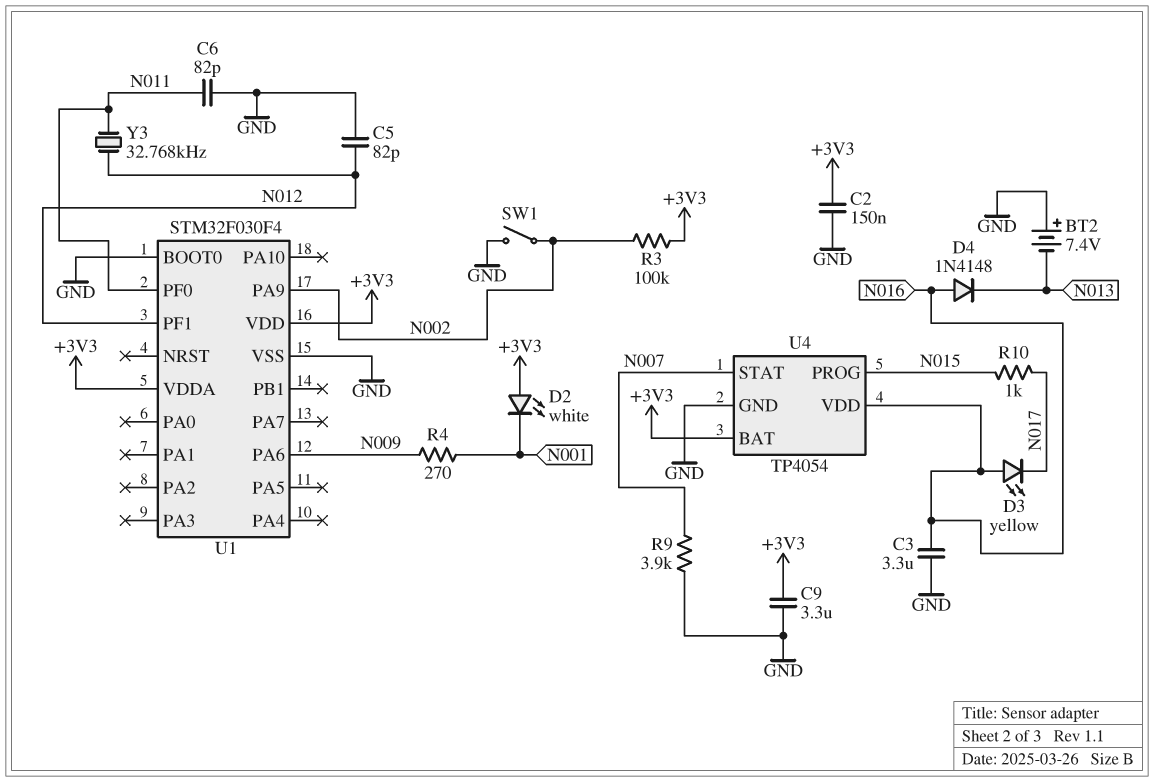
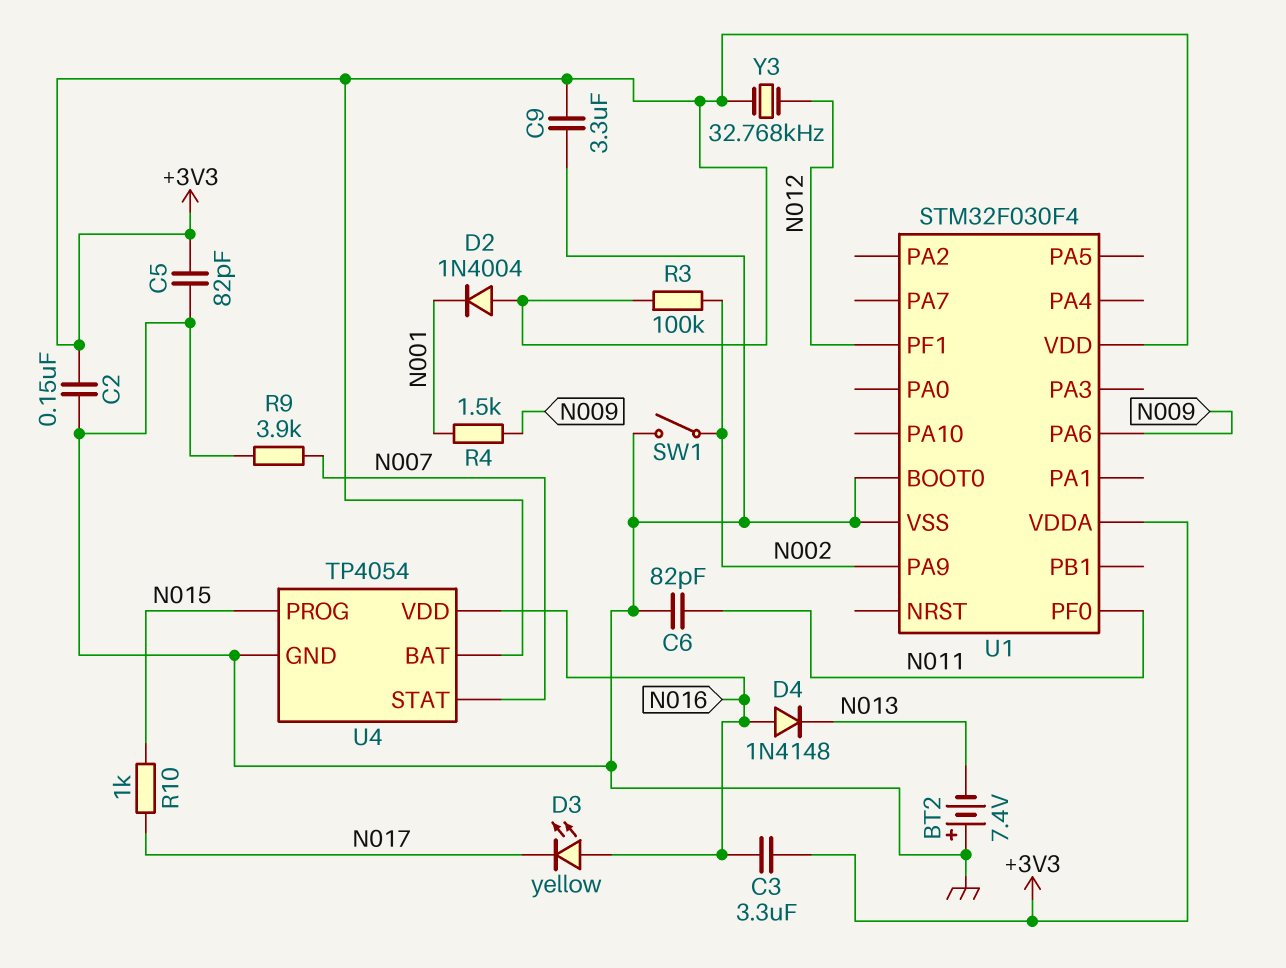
C3: 3.3uF (GND, N016) -> 3.3uF (+3V3, N016)
C5: 82pF (GND, N012) -> 82pF (+3V3, GND)
D2: LED white (A +3V3, K N001) -> diode 1N4004 (A +3V3, K N001)
R4: 270 (N001, N009) -> 1.5k (N001, N009)
Y3: 32.768kHz (N011, N012) -> 32.768kHz (+3V3, N012)

